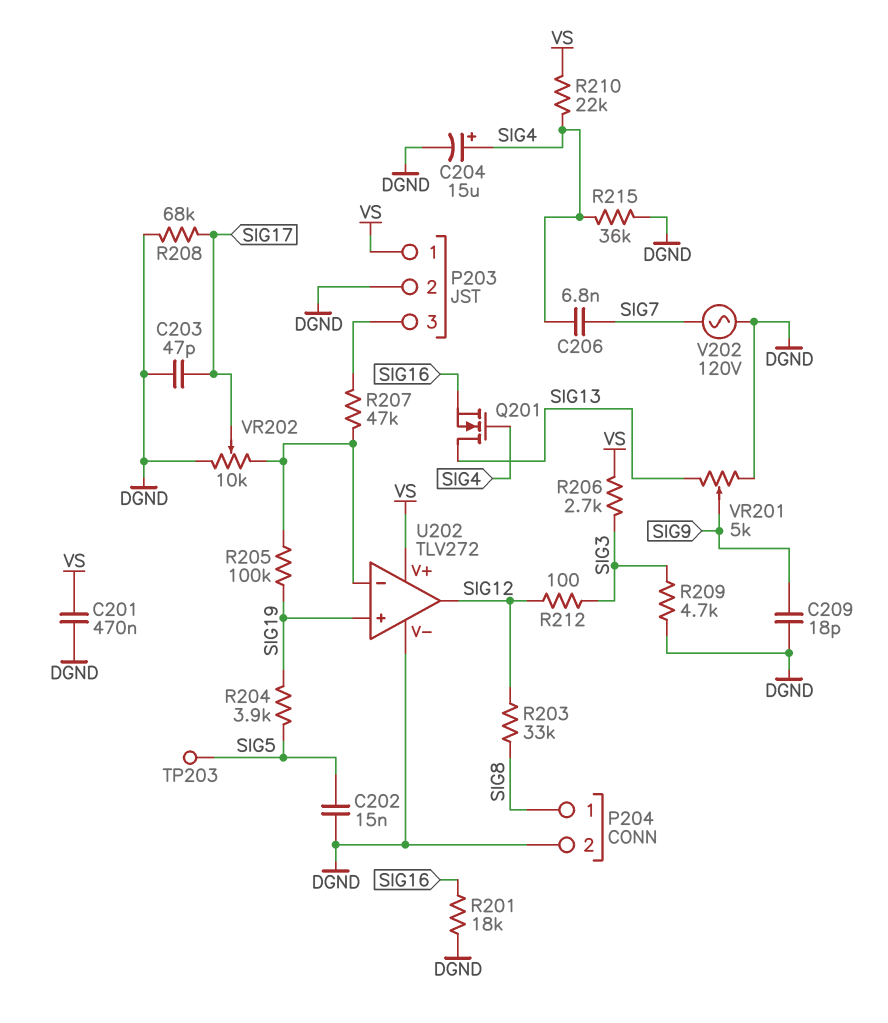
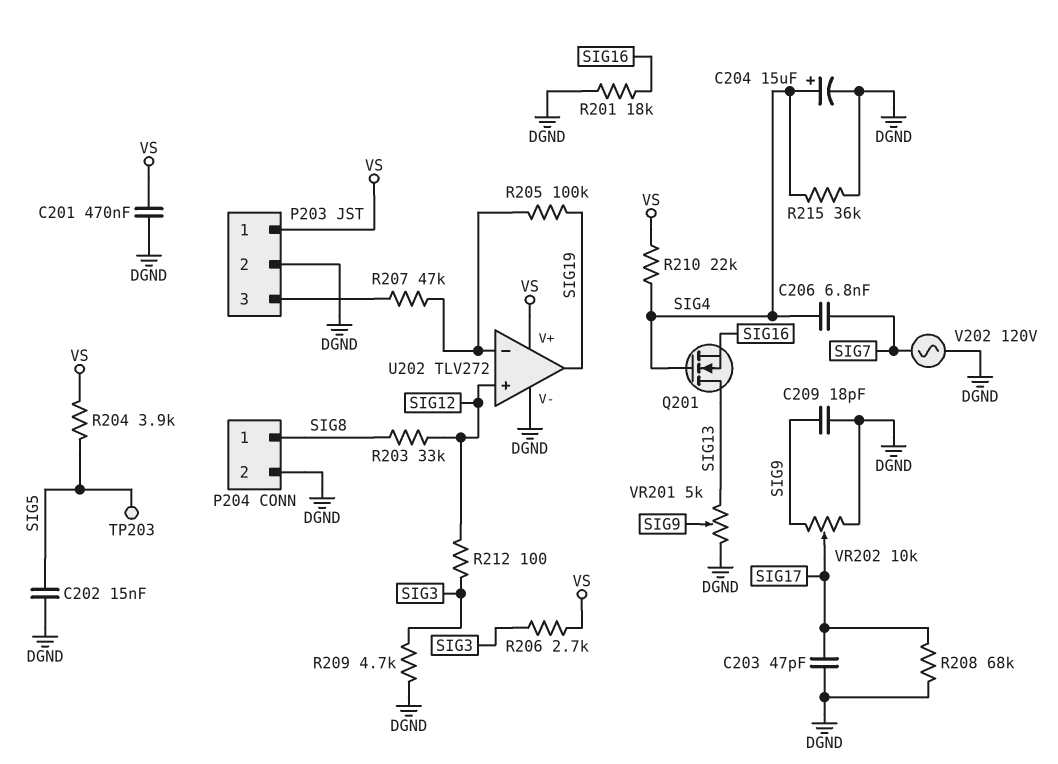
R204: 3.9k (SIG5, SIG19) -> 3.9k (SIG5, VS)
U202 pin in+: SIG19 -> SIG12
U202 pin out: SIG12 -> SIG19
VR202: 10k (DGND, U202/in-, wiper SIG17) -> 10k (DGND, SIG9, wiper SIG17)

